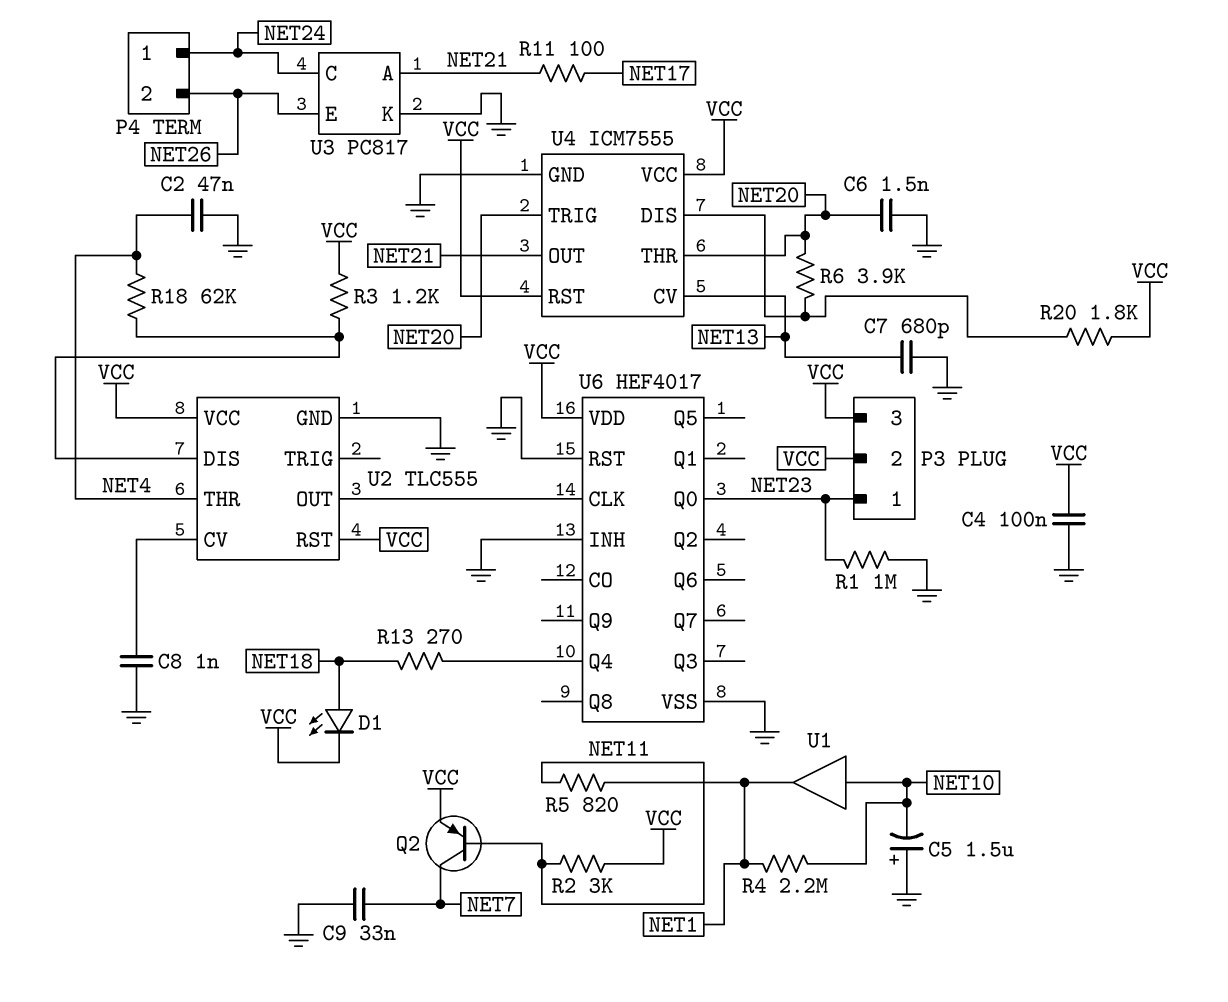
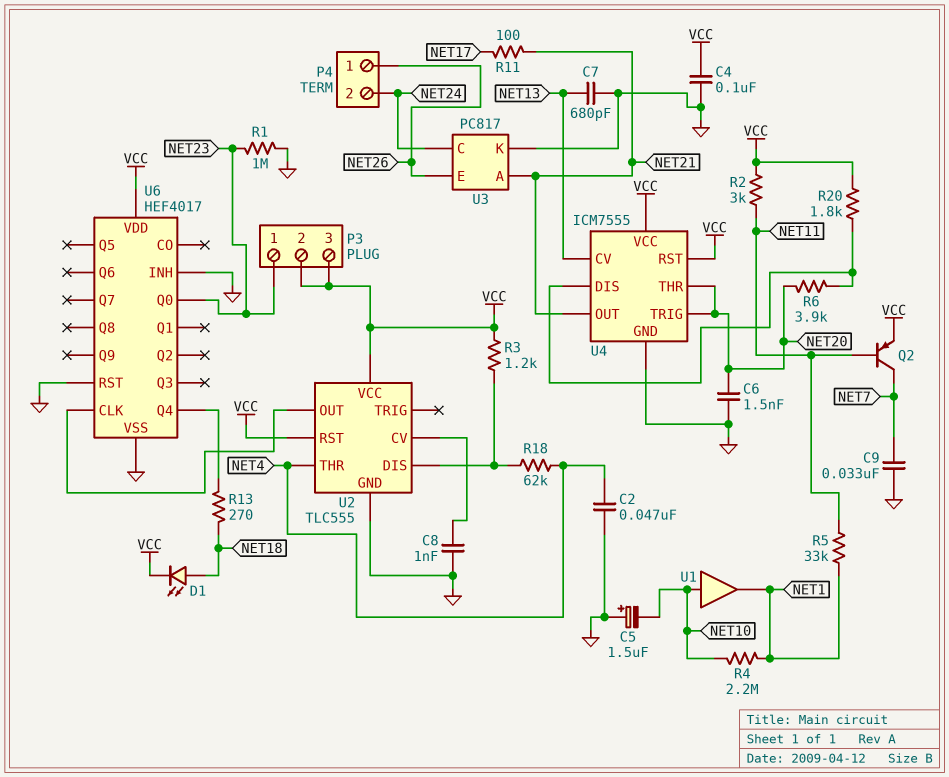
P4 pin 1: NET24 -> NET26
P4 pin 2: NET26 -> NET24
R5: 820 (NET1, NET11) -> 33k (NET1, NET11)

